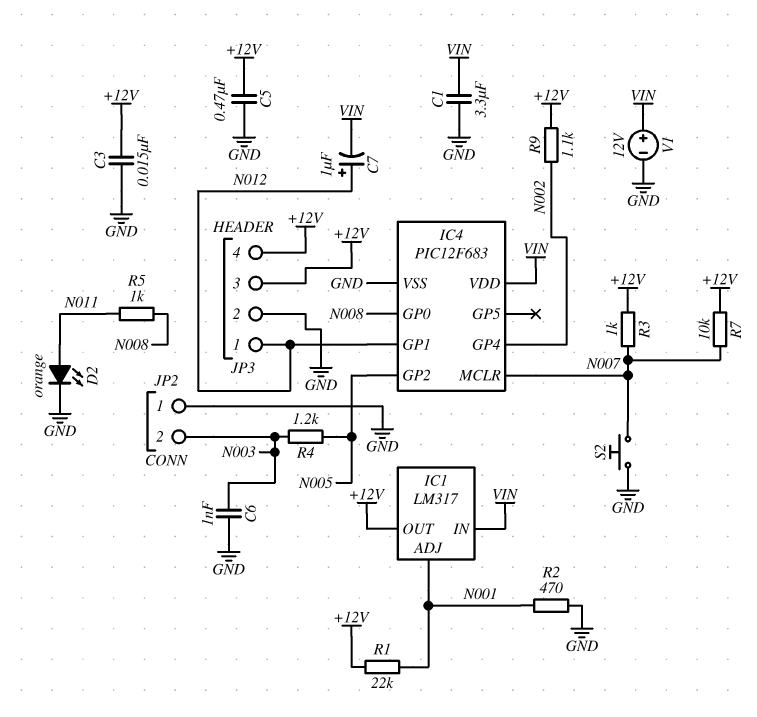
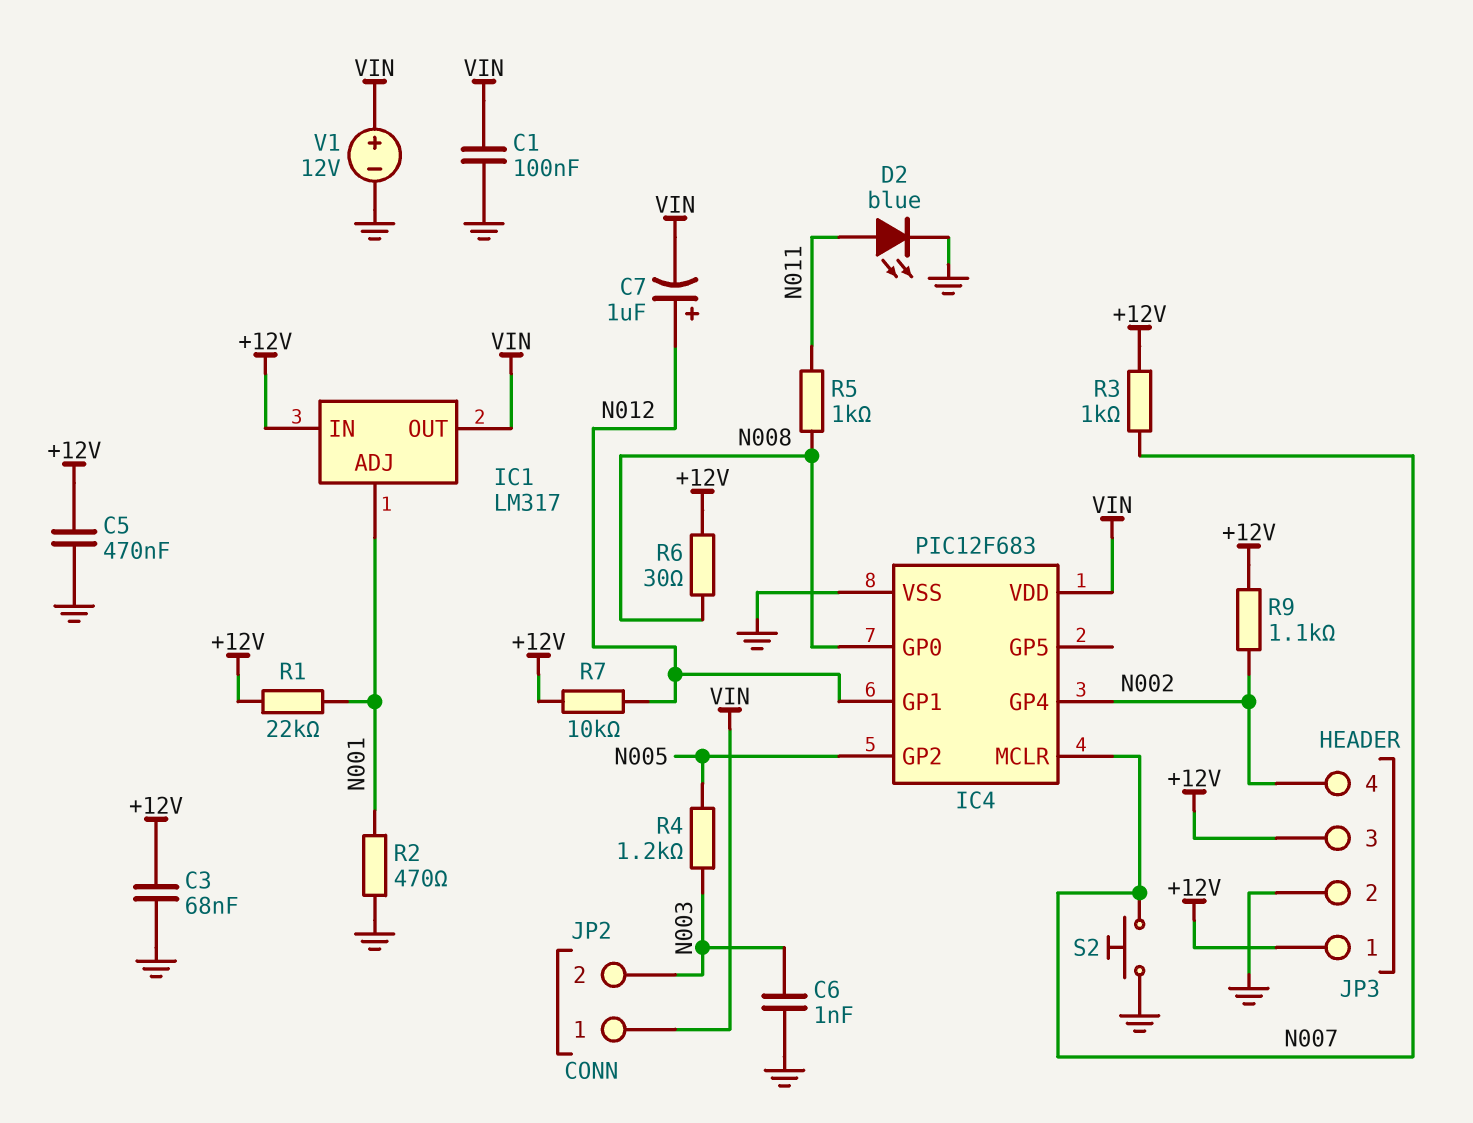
C1: 3.3uF (GND, VIN) -> 100nF (GND, VIN)
C3: 15nF (+12V, GND) -> 68nF (+12V, GND)
D2: LED orange (A N011, K GND) -> LED blue (A N011, K GND)
IC1 pin IN: VIN -> +12V
IC1 pin OUT: +12V -> VIN
JP2 pin 1: GND -> VIN
JP3 pin 1: N012 -> +12V
JP3 pin 4: +12V -> N002
R6: none -> 30 (+12V, N008)
R7: 10k (+12V, N007) -> 10k (+12V, N012)

